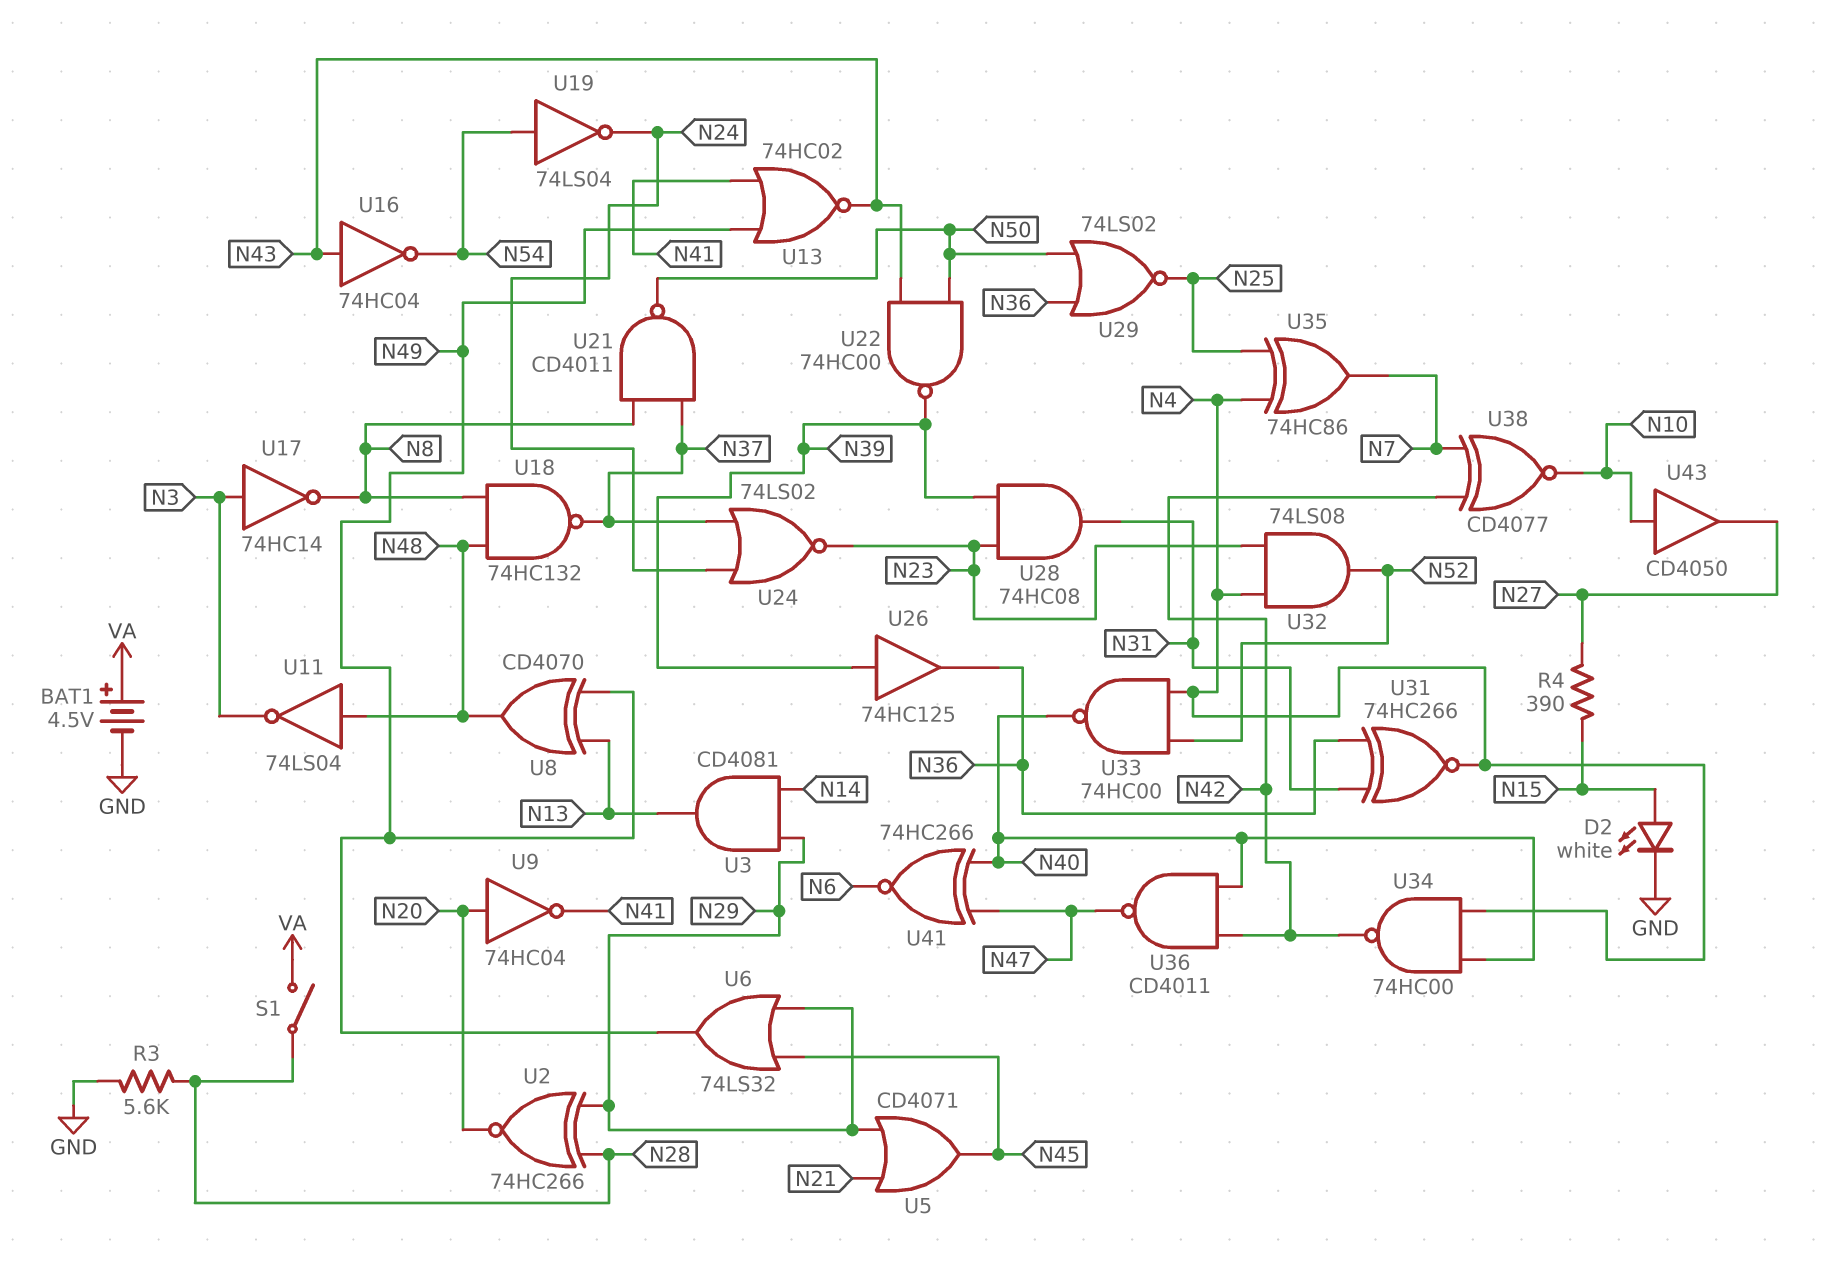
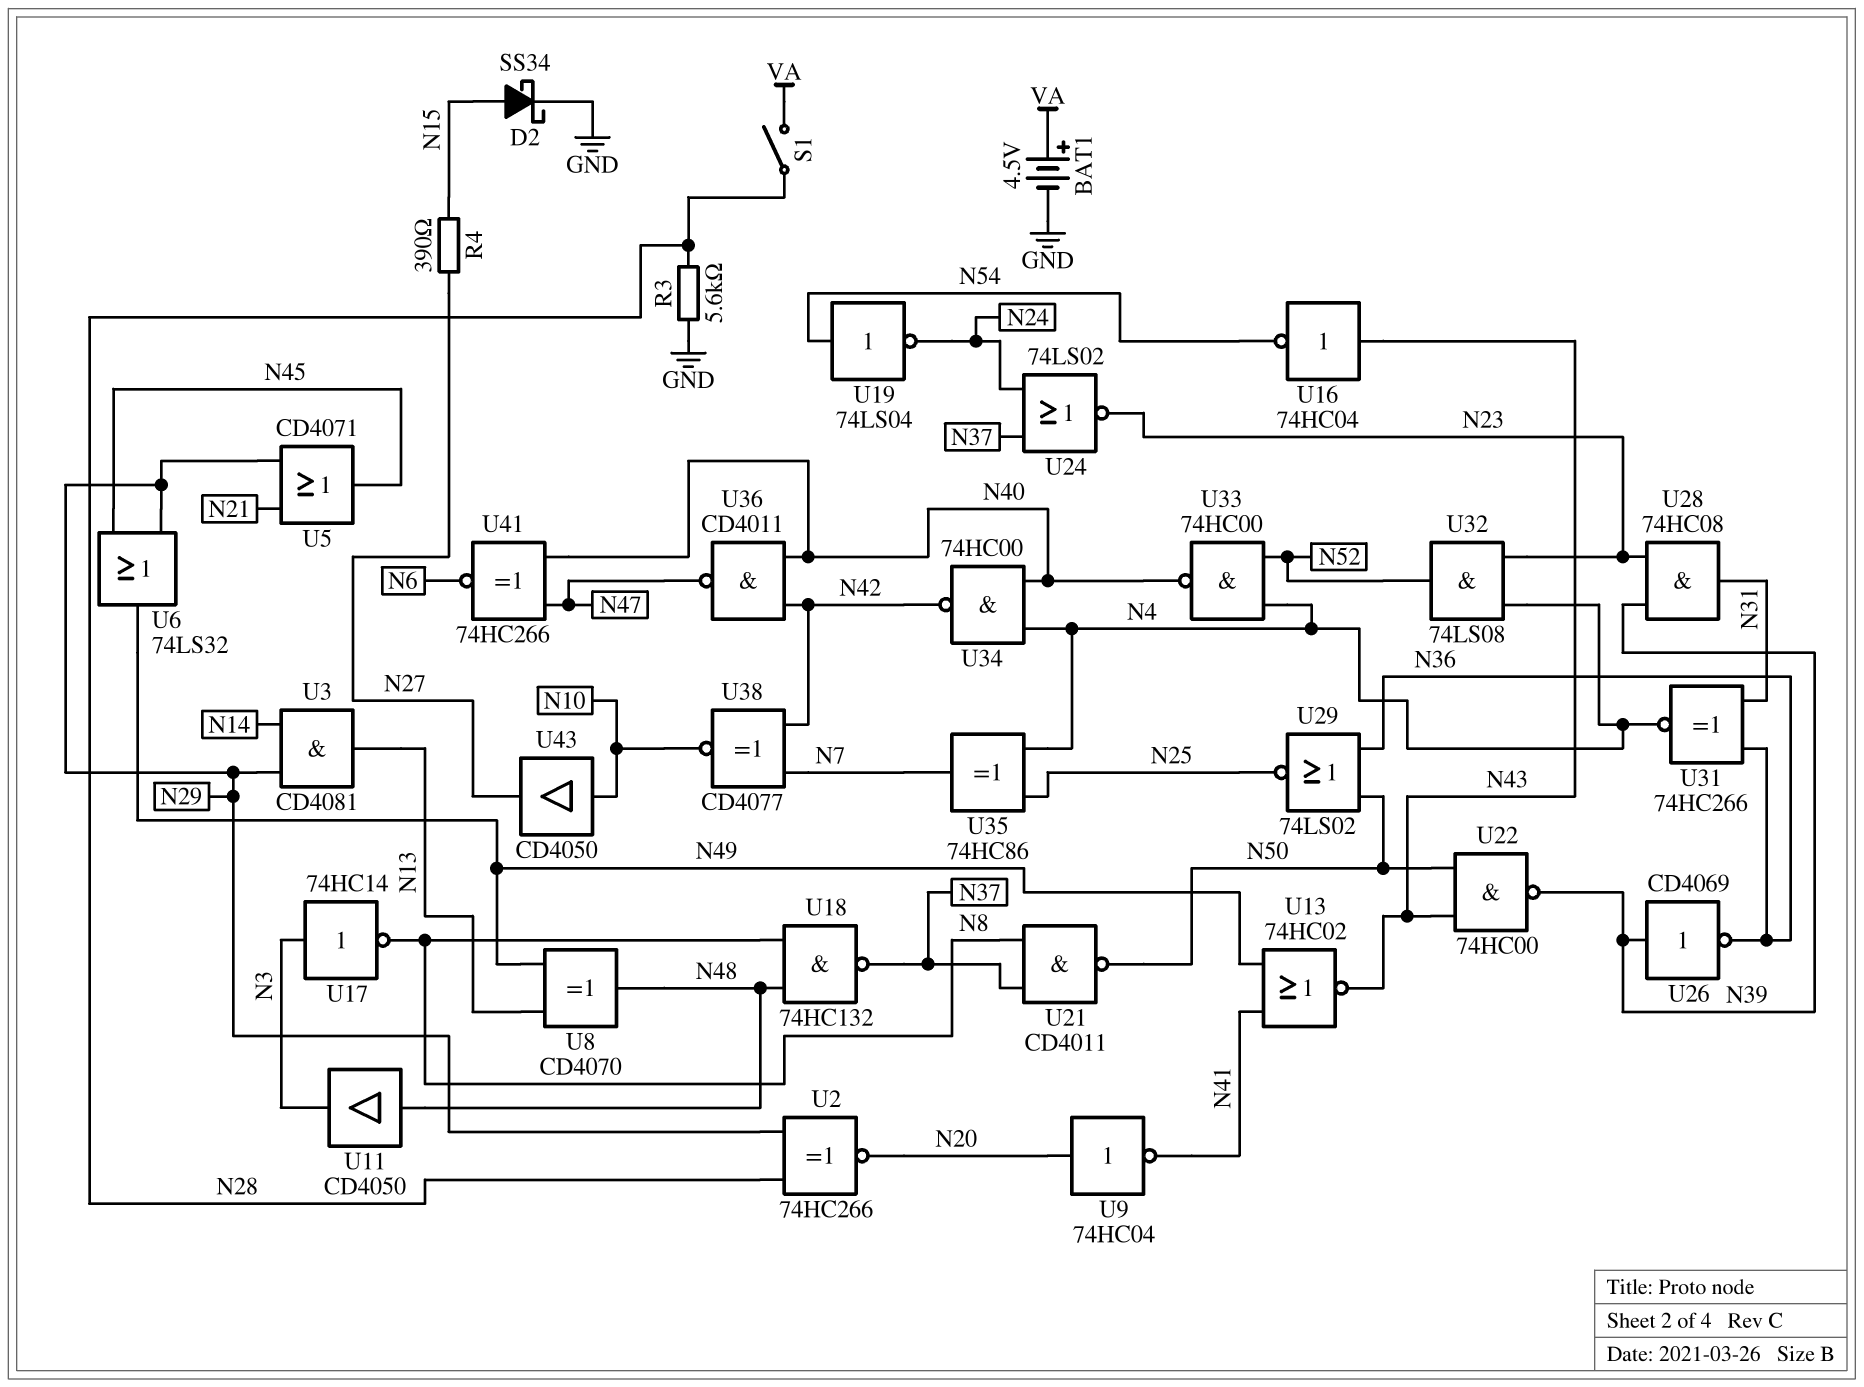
D2: LED white (A N15, K GND) -> schottky SS34 (A N15, K GND)
U11: NOT 74LS04 (in N48, out N3) -> buffer CD4050 (in N48, out N3)
U26: buffer 74HC125 (in N39, out N36) -> NOT CD4069 (in N39, out N36)

